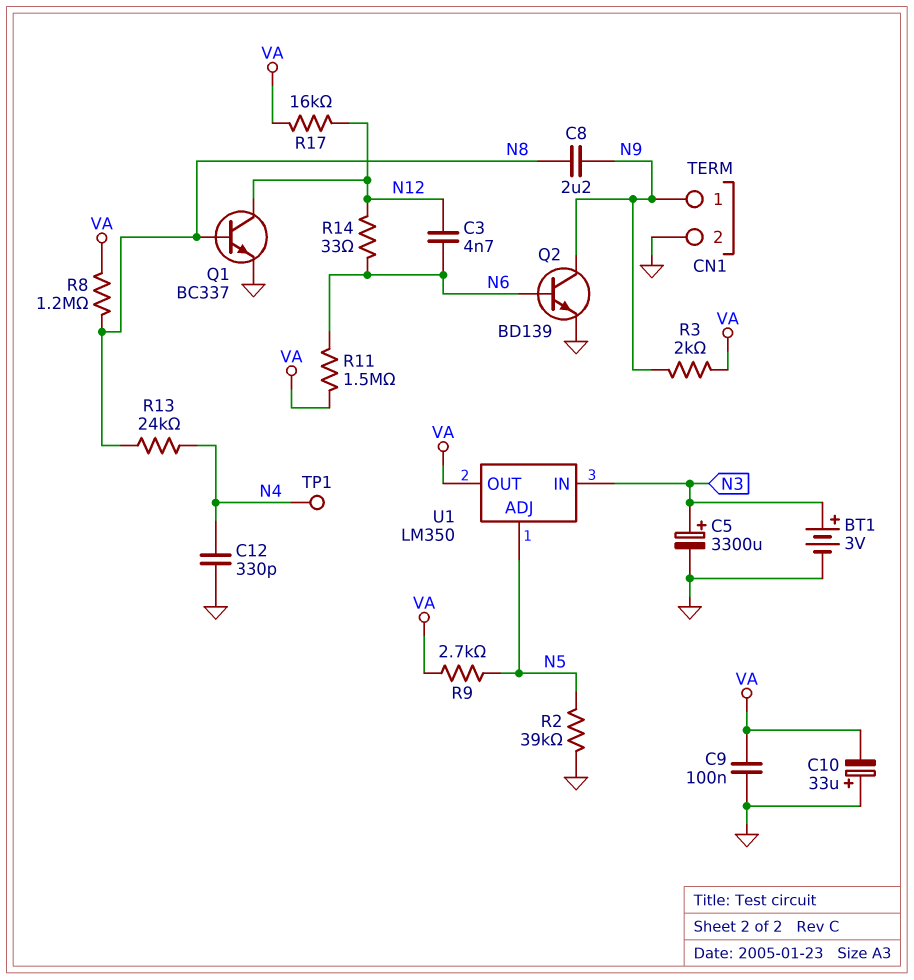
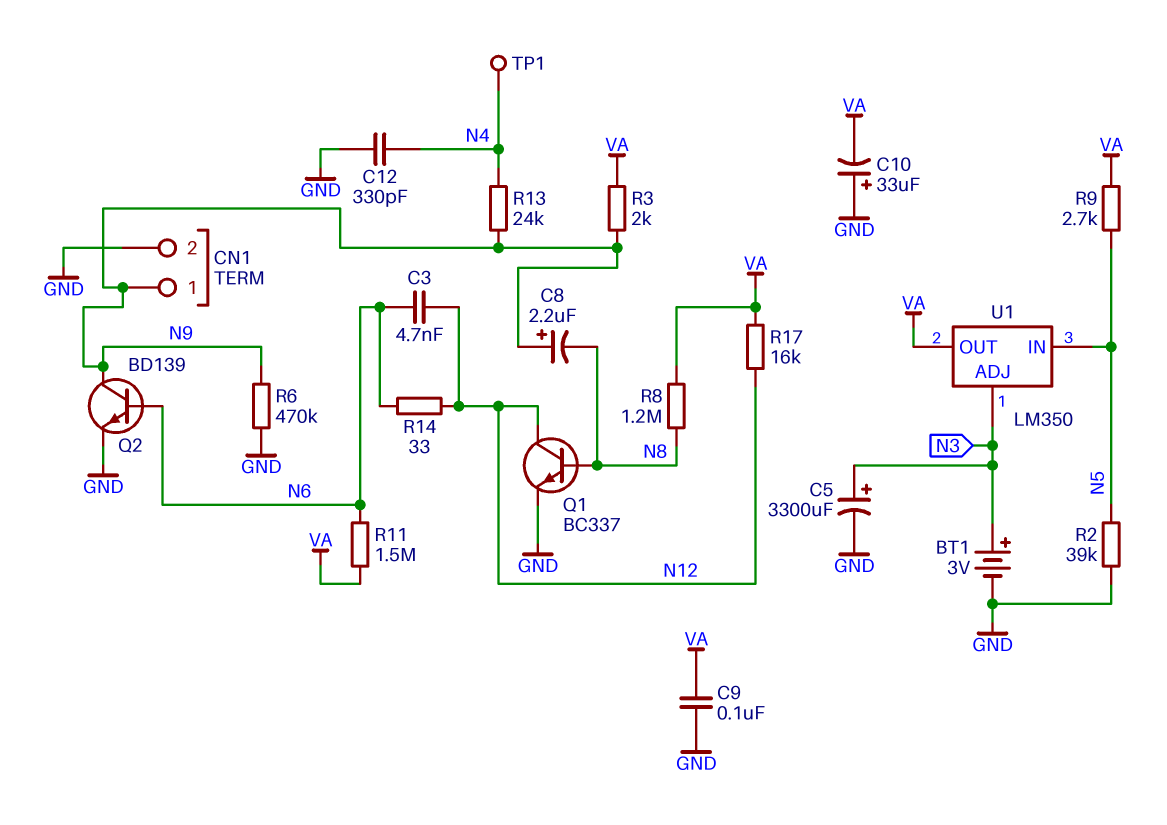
C8: 2.2uF (N8, N9) -> 2.2uF (plus N9, minus N8)
R6: none -> 470k (GND, N9)
R13: 24k (N4, N8) -> 24k (N4, N9)
U1 pin ADJ: N5 -> N3
U1 pin IN: N3 -> N5

